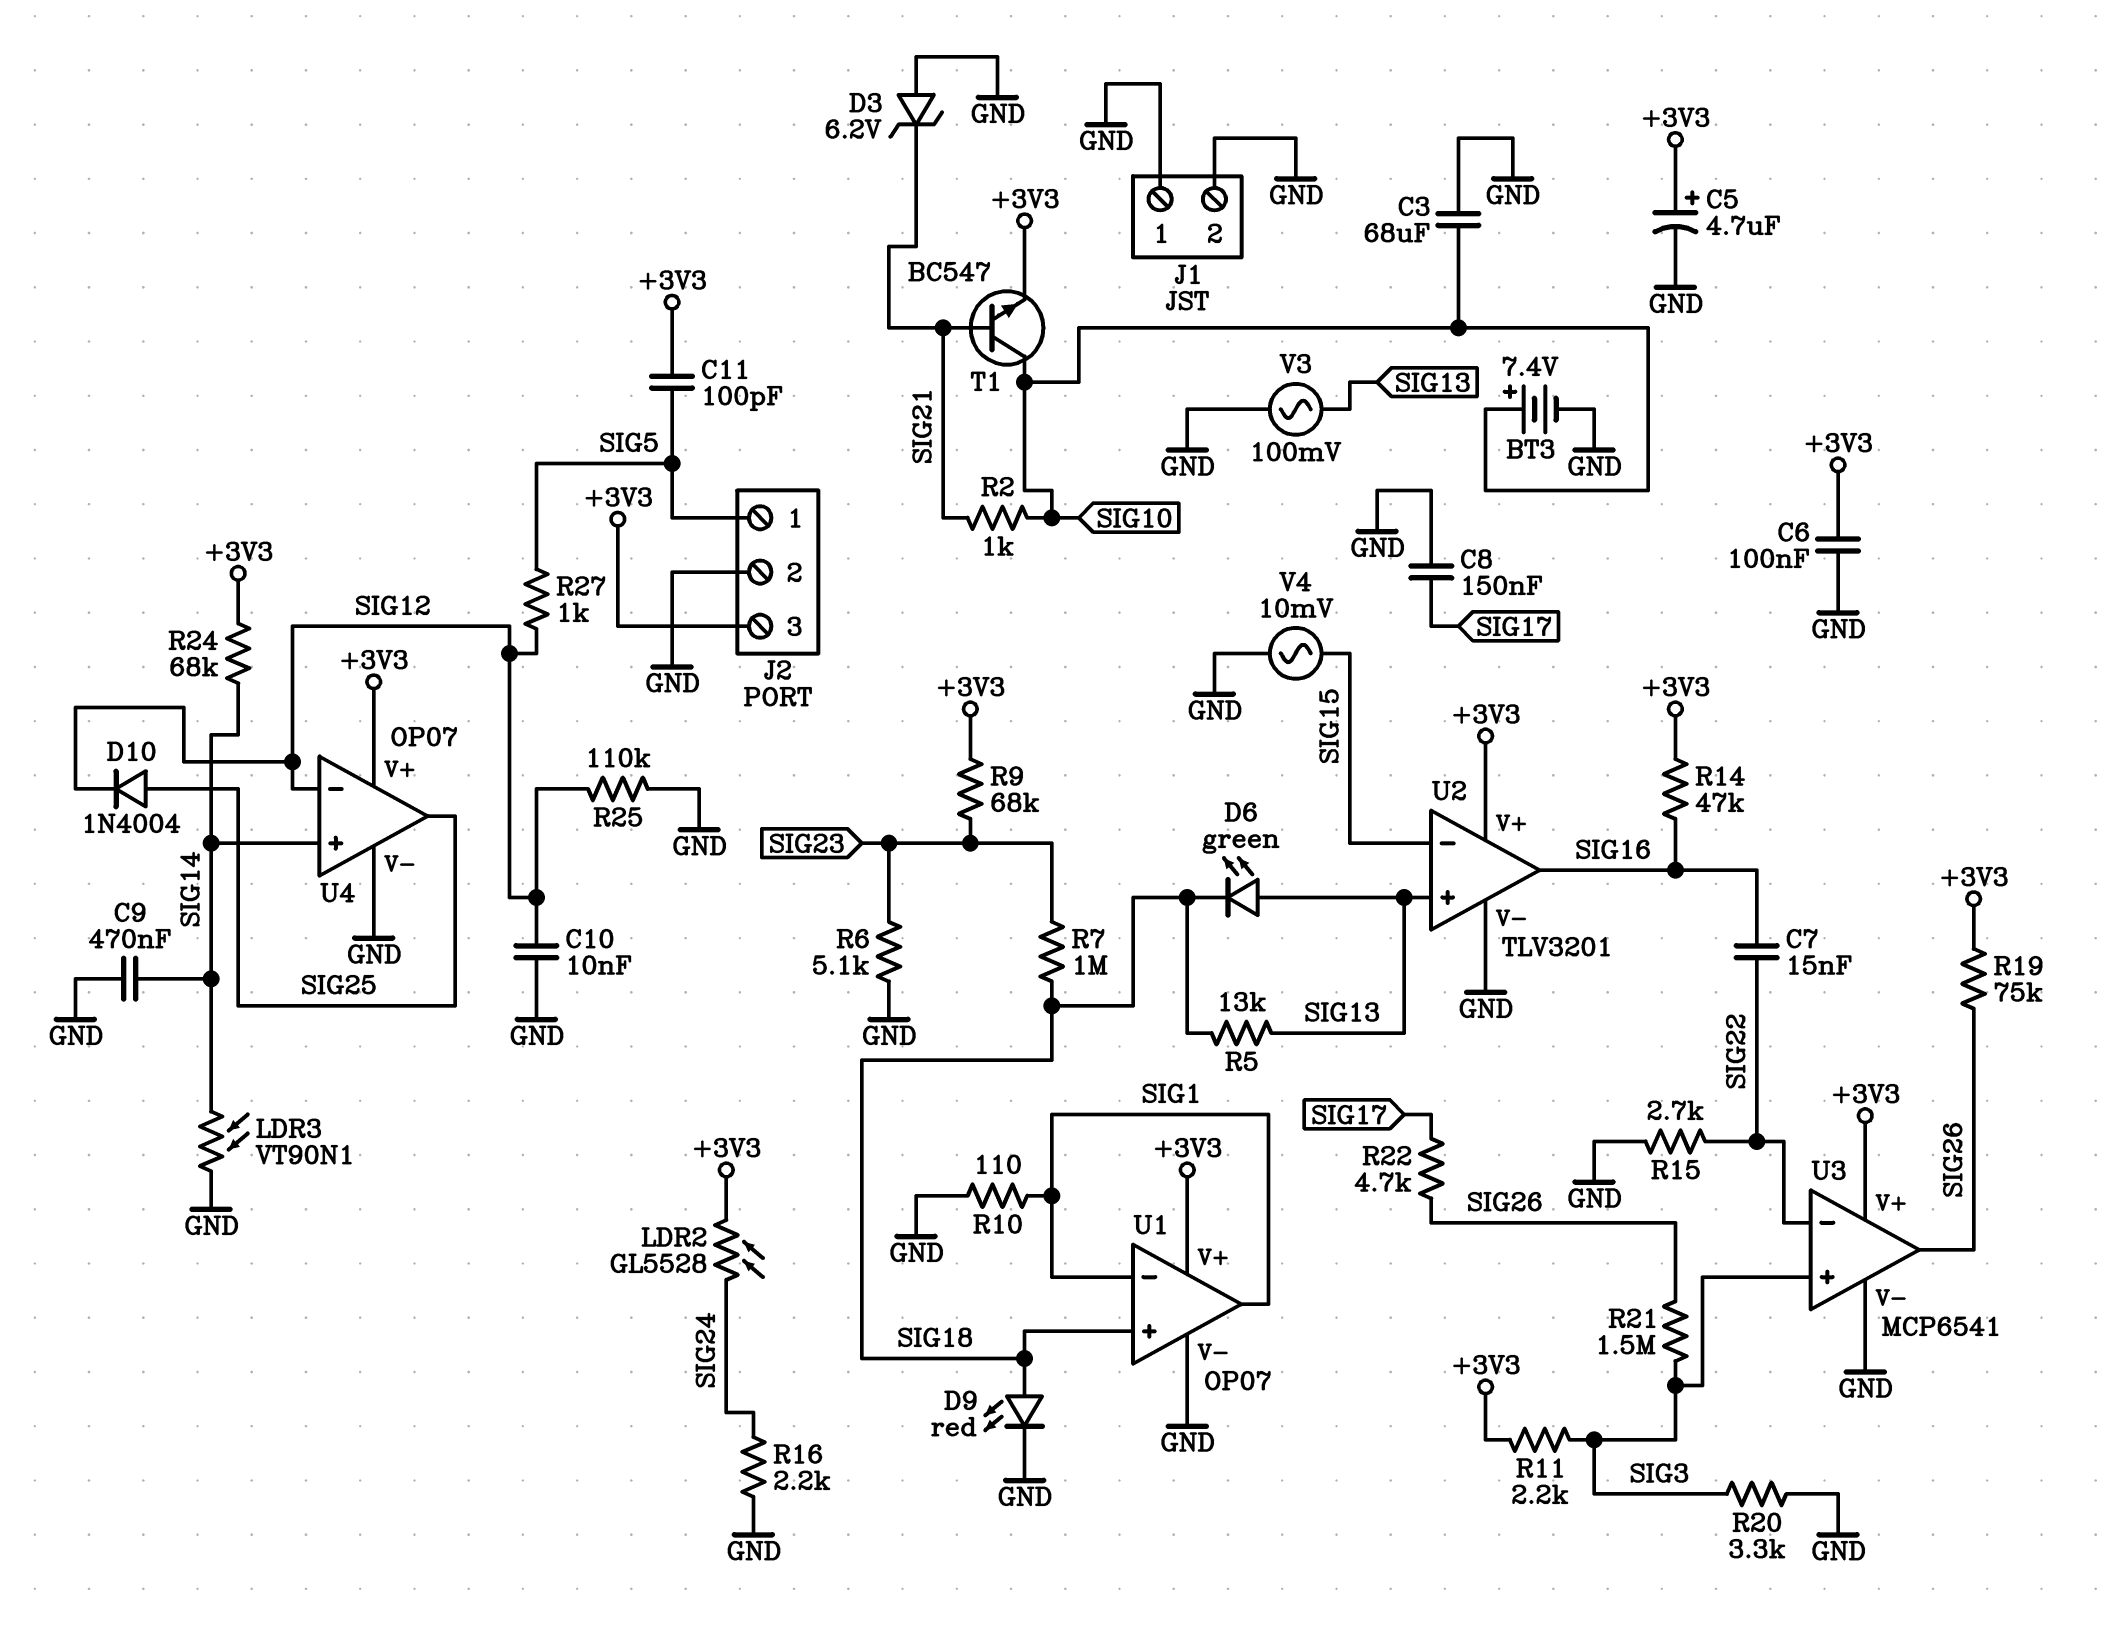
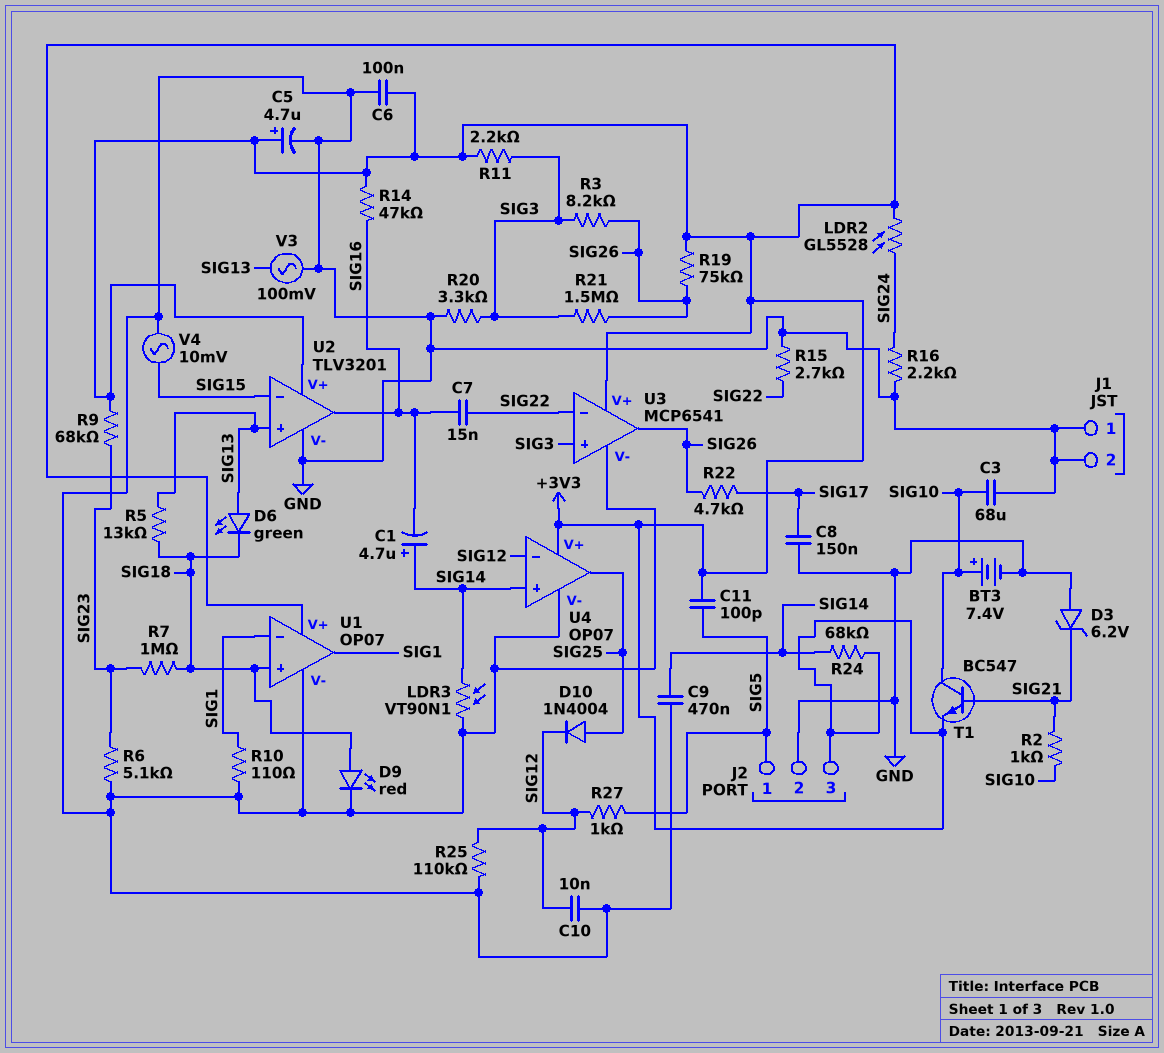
C1: none -> 4.7uF (plus SIG14, minus SIG16)
R3: none -> 8.2k (SIG3, SIG26)

